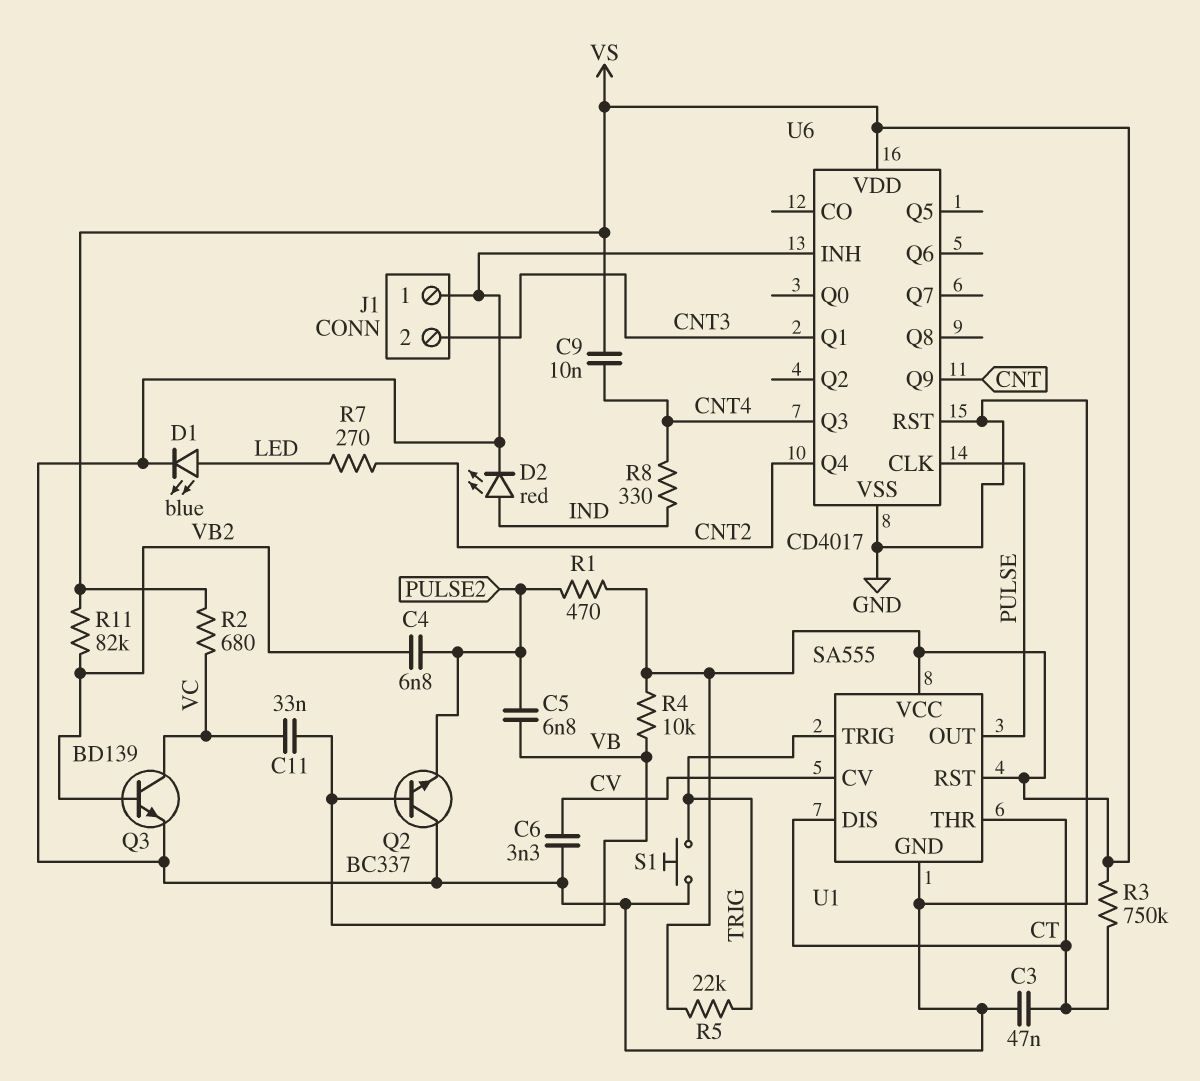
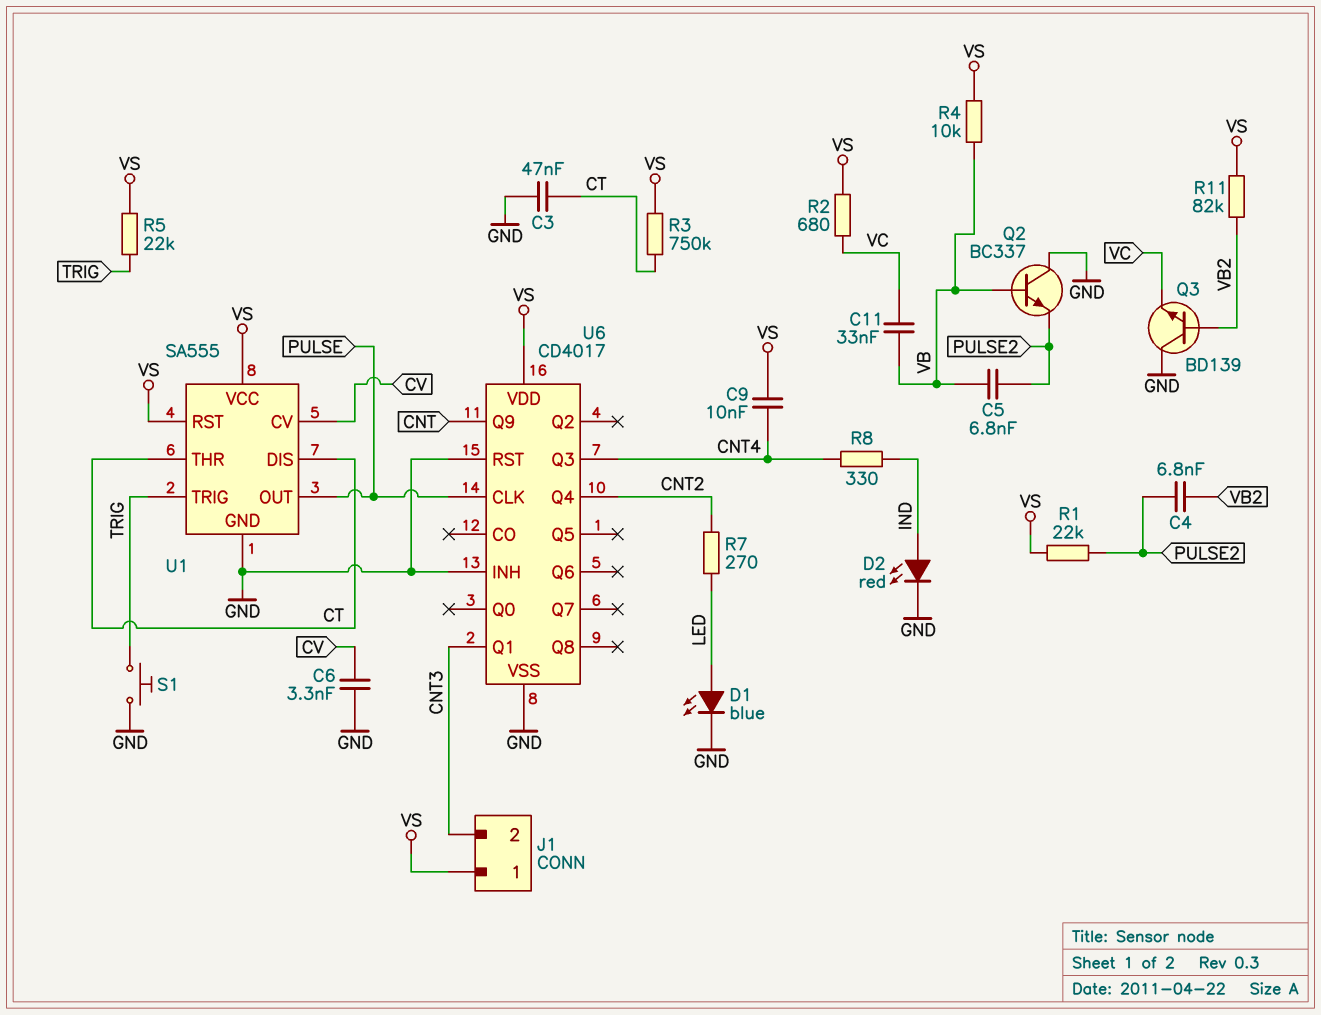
J1 pin 1: GND -> VS
Q3: NPN BD139 (B VB2, C VC, E GND) -> NPN BD139 (B VB2, C GND, E VC)
R1: 470 (PULSE2, VS) -> 22k (PULSE2, VS)

